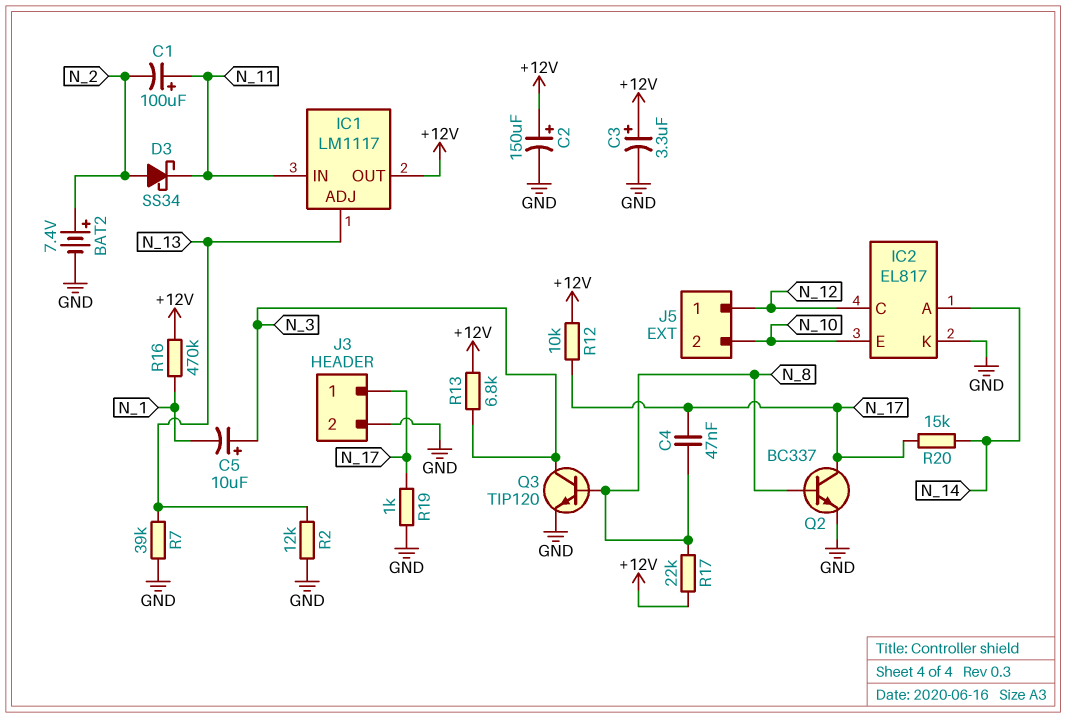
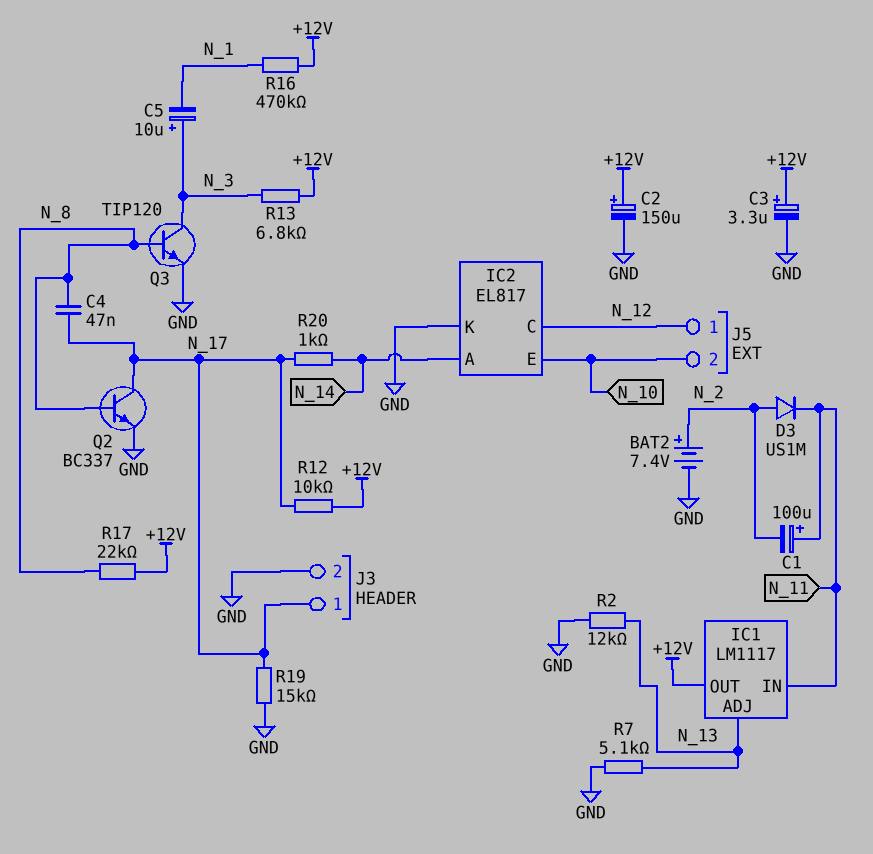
D3: schottky SS34 (A N_2, K N_11) -> diode US1M (A N_2, K N_11)
R7: 39k (GND, N_13) -> 5.1k (GND, N_13)
R19: 1k (GND, N_17) -> 15k (GND, N_17)
R20: 15k (N_14, N_17) -> 1k (N_14, N_17)

